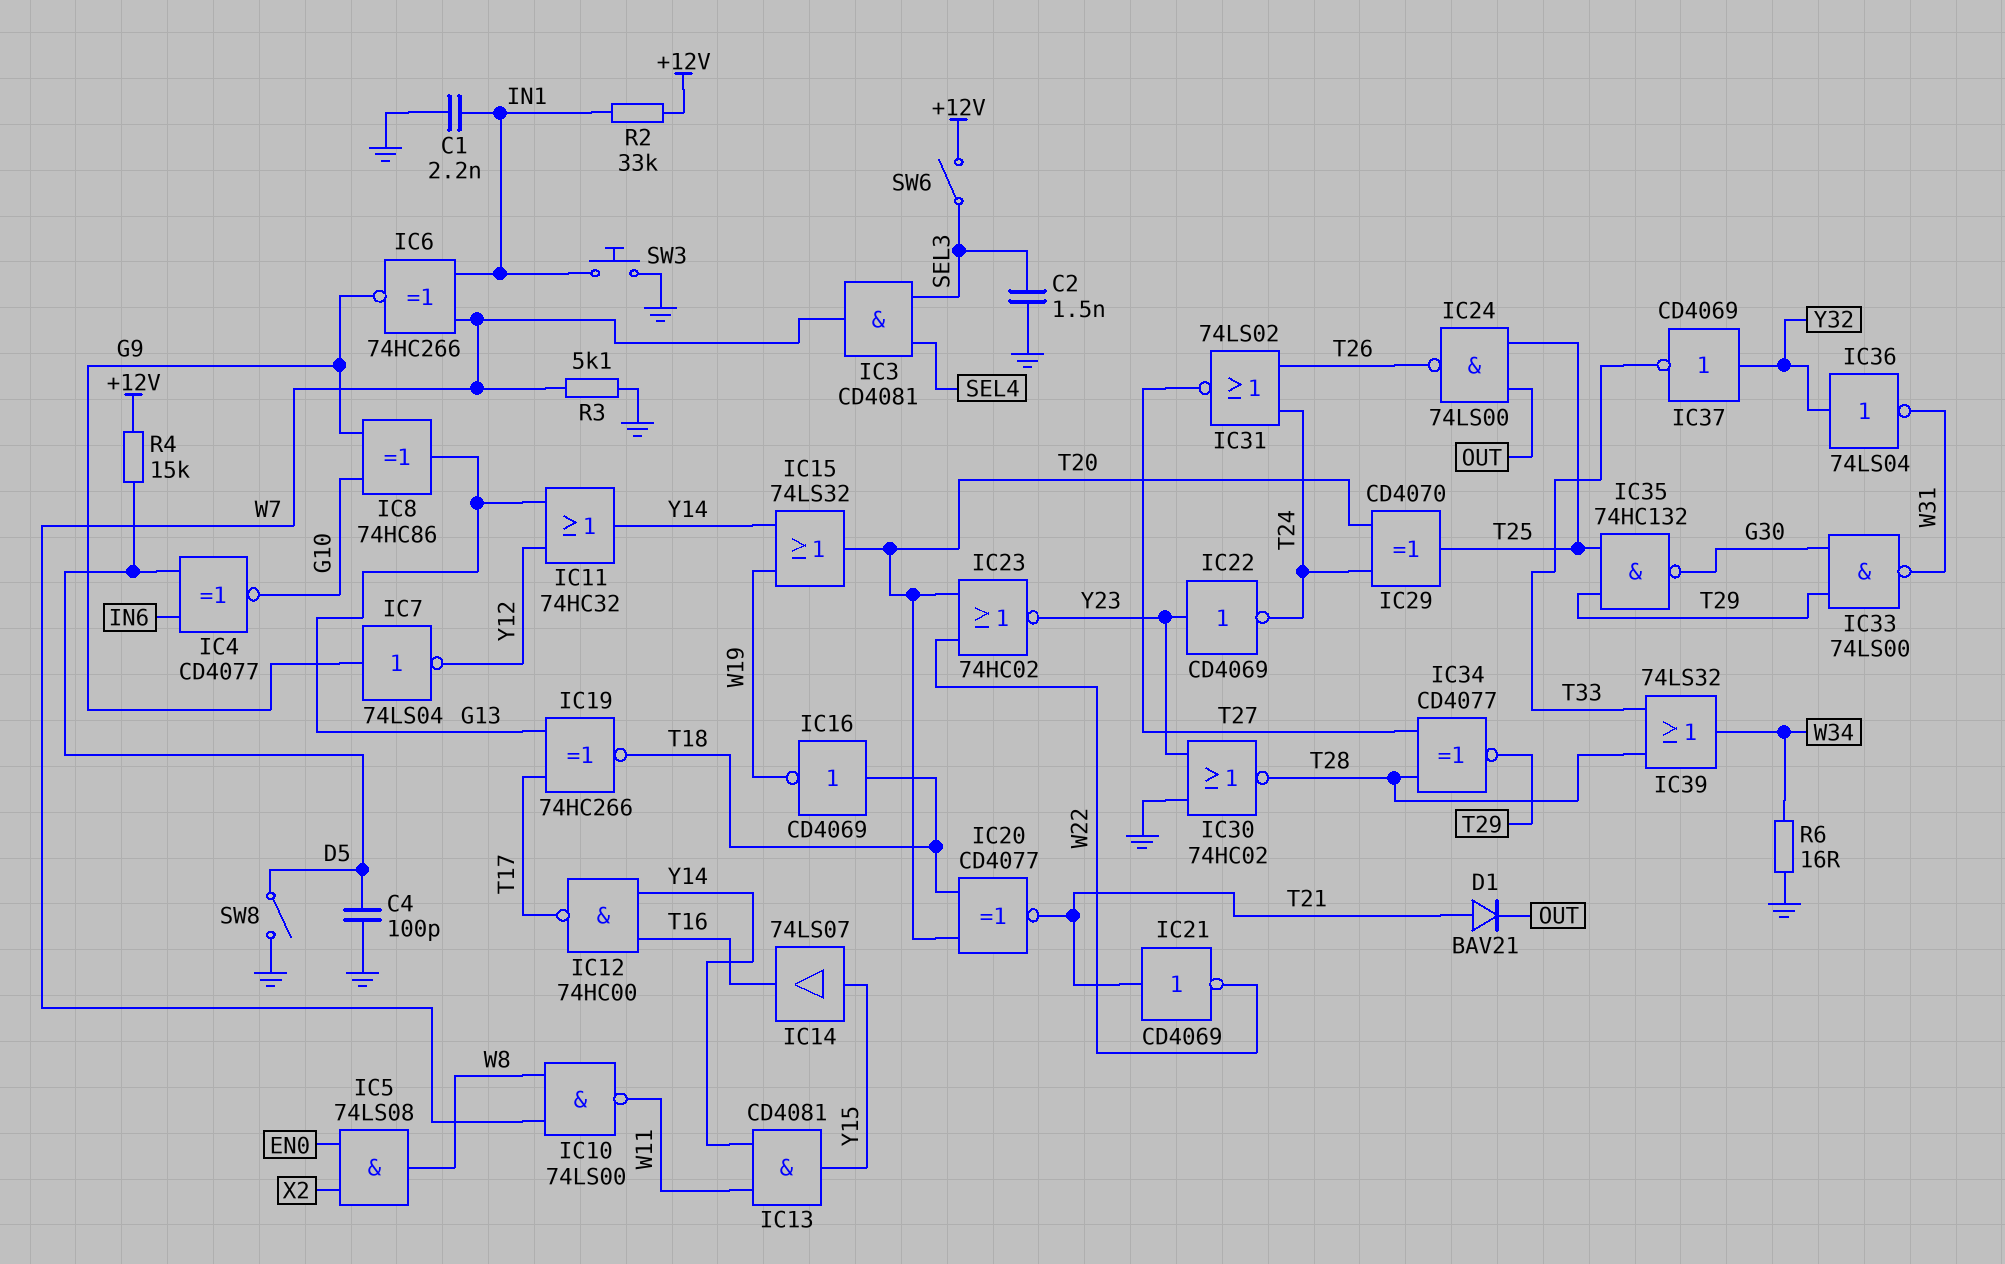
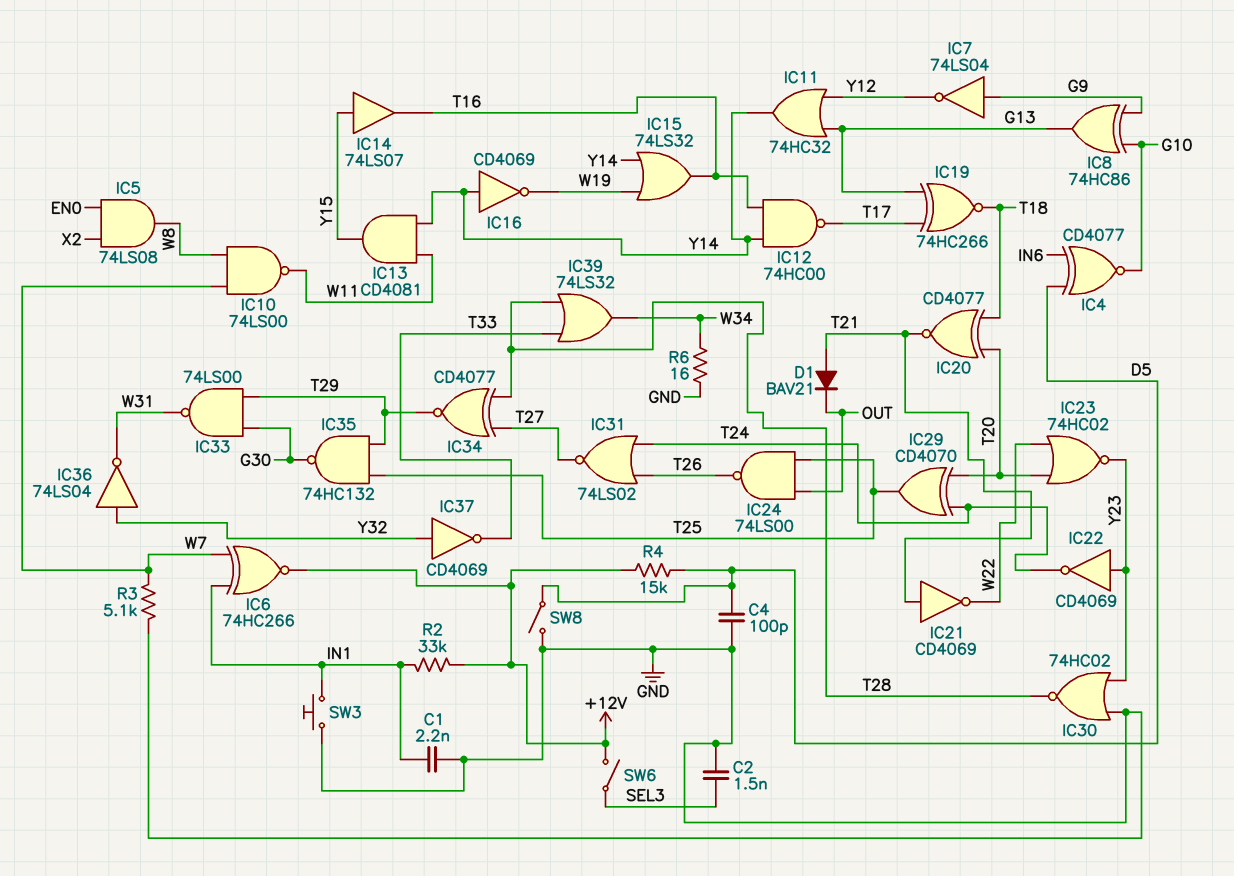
IC3: AND CD4081 (in SEL3, in SEL4, out W7) -> none
IC6: XNOR 74HC266 (in IN1, in W7, out G9) -> XNOR 74HC266 (in IN1, in W7, out +12V)
IC15: OR 74LS32 (in W19, in Y14, out T20) -> OR 74LS32 (in W19, in Y14, out T16)
IC16: NOT CD4069 (in T18, out W19) -> NOT CD4069 (in Y14, out W19)

